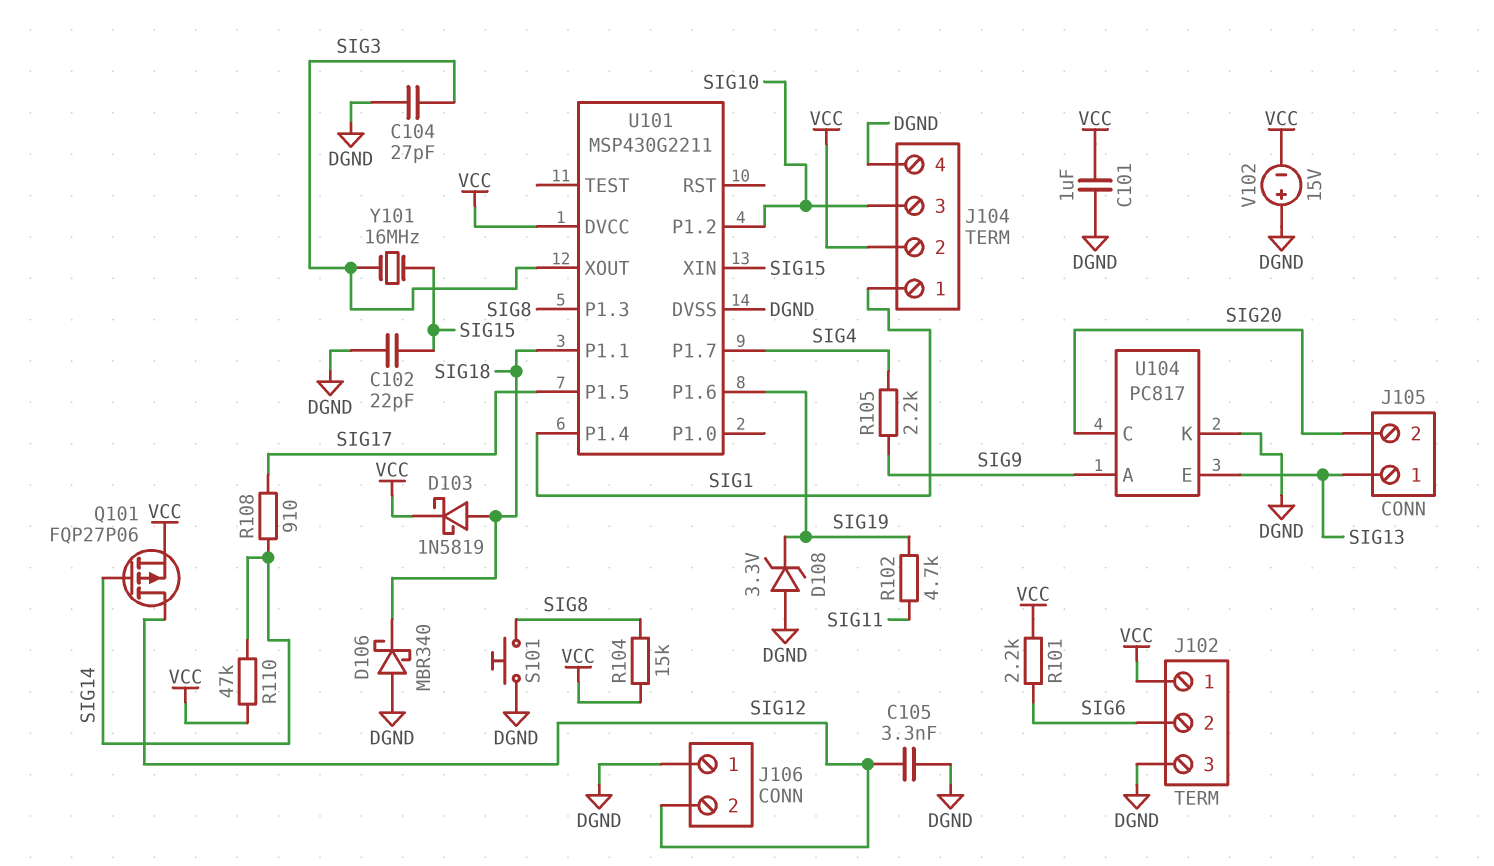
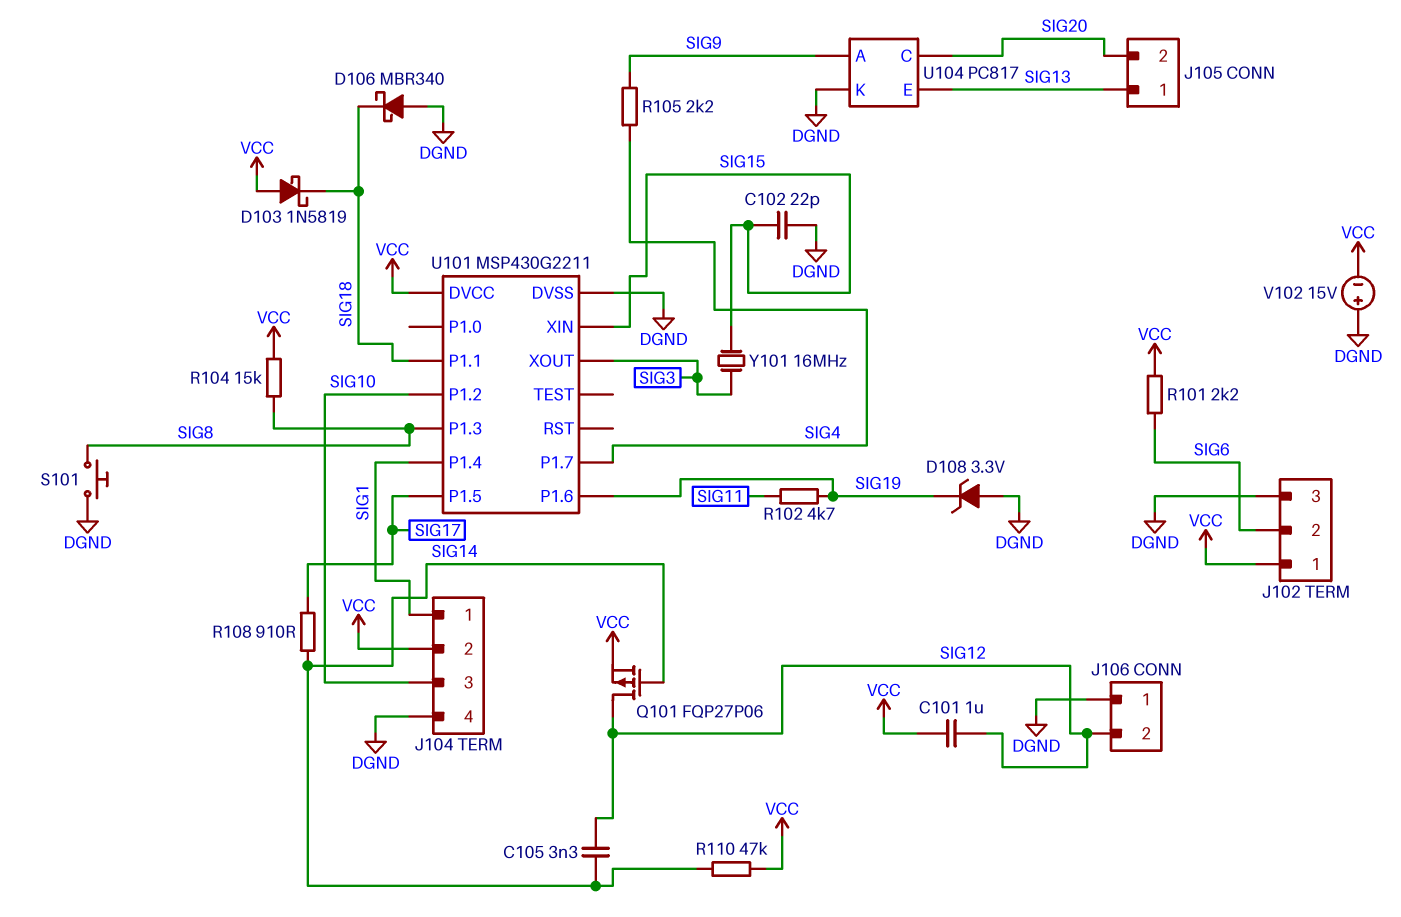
C101: 1uF (DGND, VCC) -> 1uF (SIG12, VCC)
C104: 27pF (DGND, SIG3) -> none
C105: 3.3nF (DGND, SIG12) -> 3.3nF (SIG12, SIG14)
D103: schottky 1N5819 (A SIG18, K VCC) -> schottky 1N5819 (A VCC, K SIG18)

